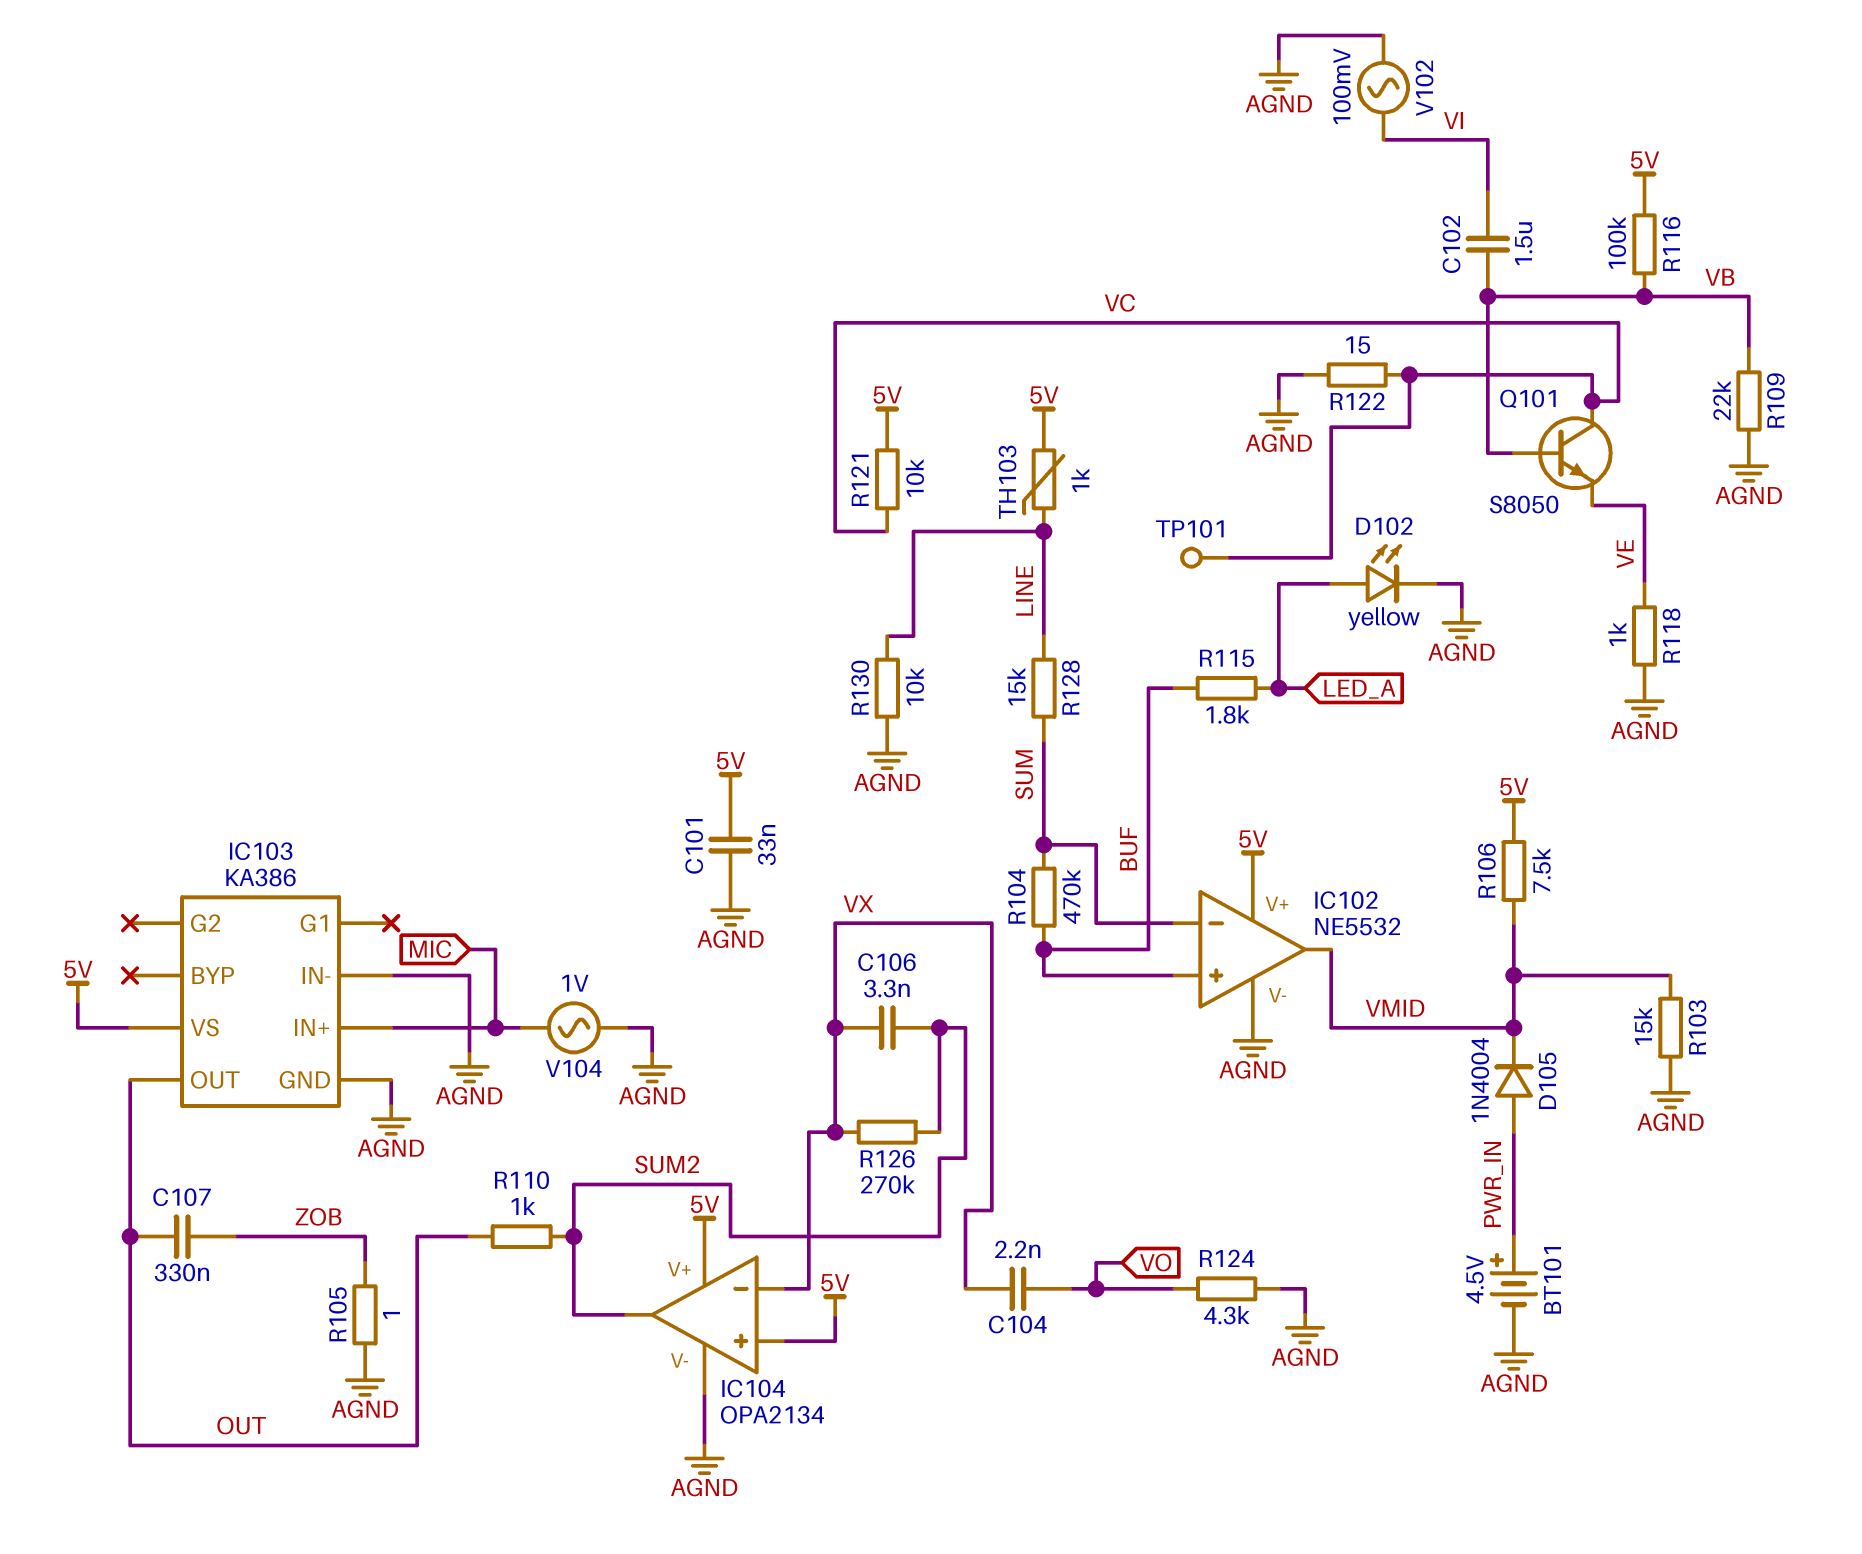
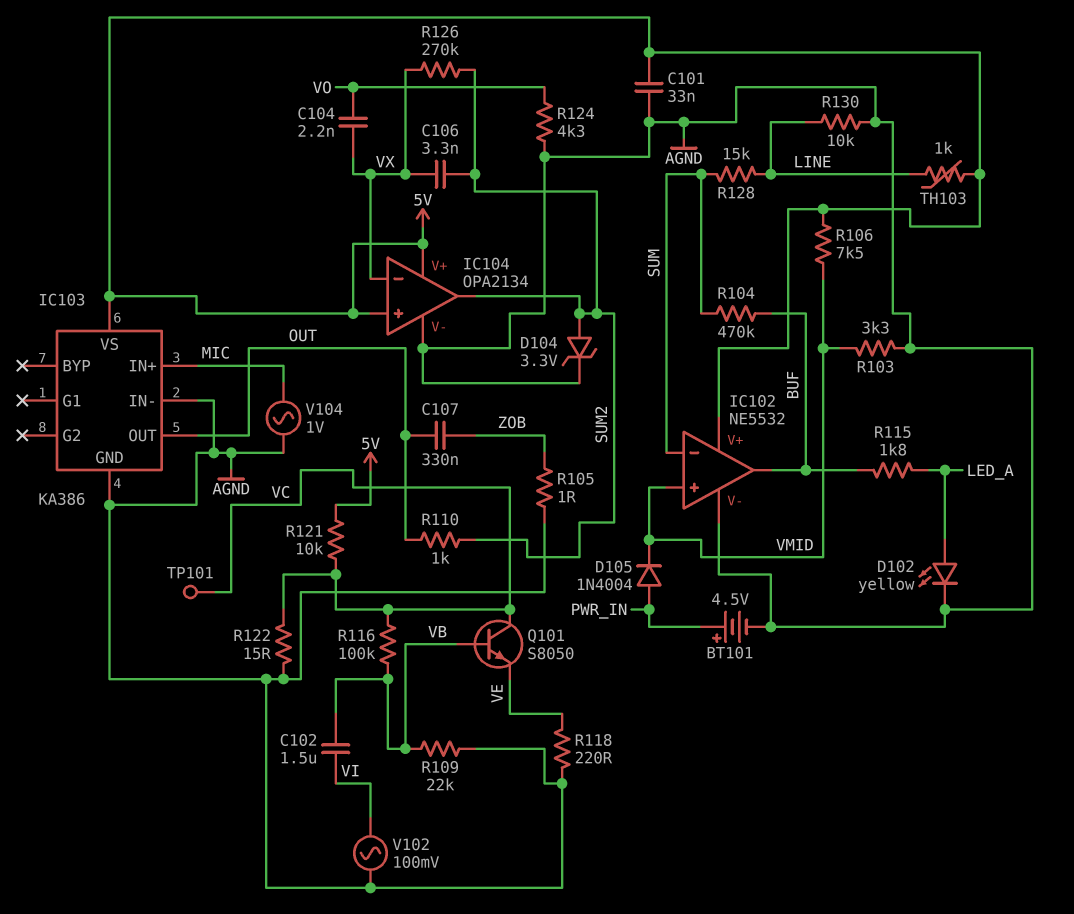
D104: none -> zener 3.3V (A SUM2, K AGND)
IC102 pin in+: BUF -> VMID
IC102 pin out: VMID -> BUF
R103: 15k (AGND, VMID) -> 3.3k (AGND, VMID)
R116: 100k (5V, VB) -> 100k (VB, VC)
R118: 1k (AGND, VE) -> 220 (AGND, VE)

